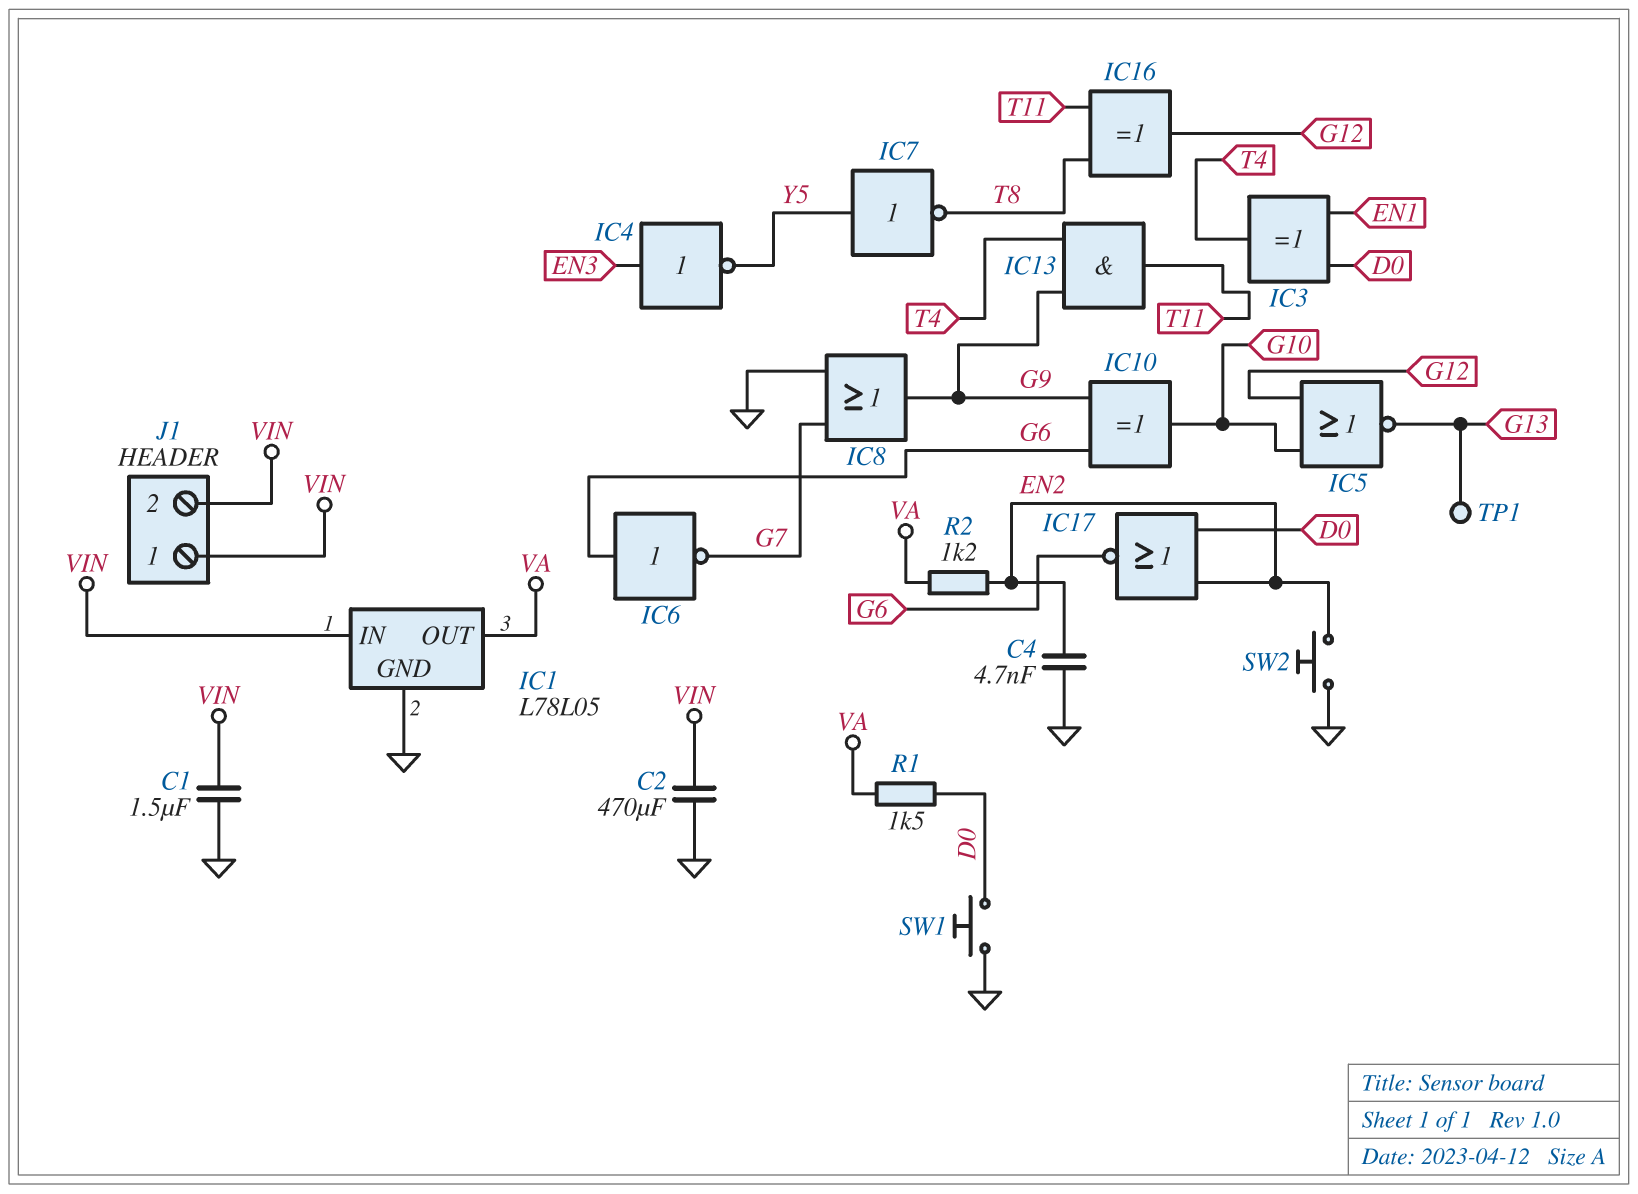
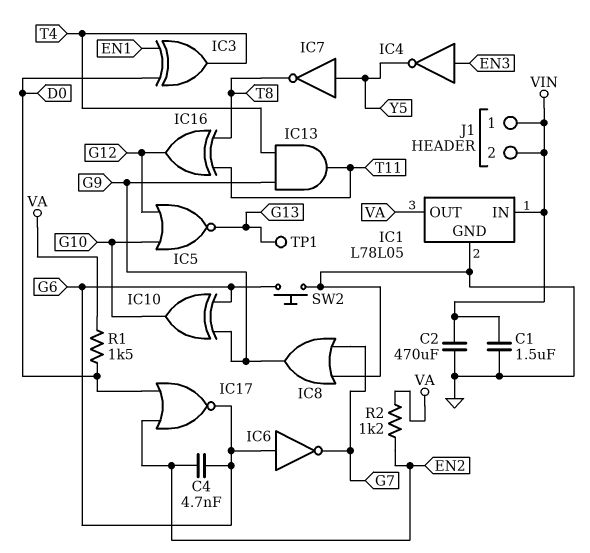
C4: 4.7nF (EN2, GND) -> 4.7nF (EN2, G6)
SW1: button (D0, GND) -> none
SW2: button (EN2, GND) -> button (G6, GND)

